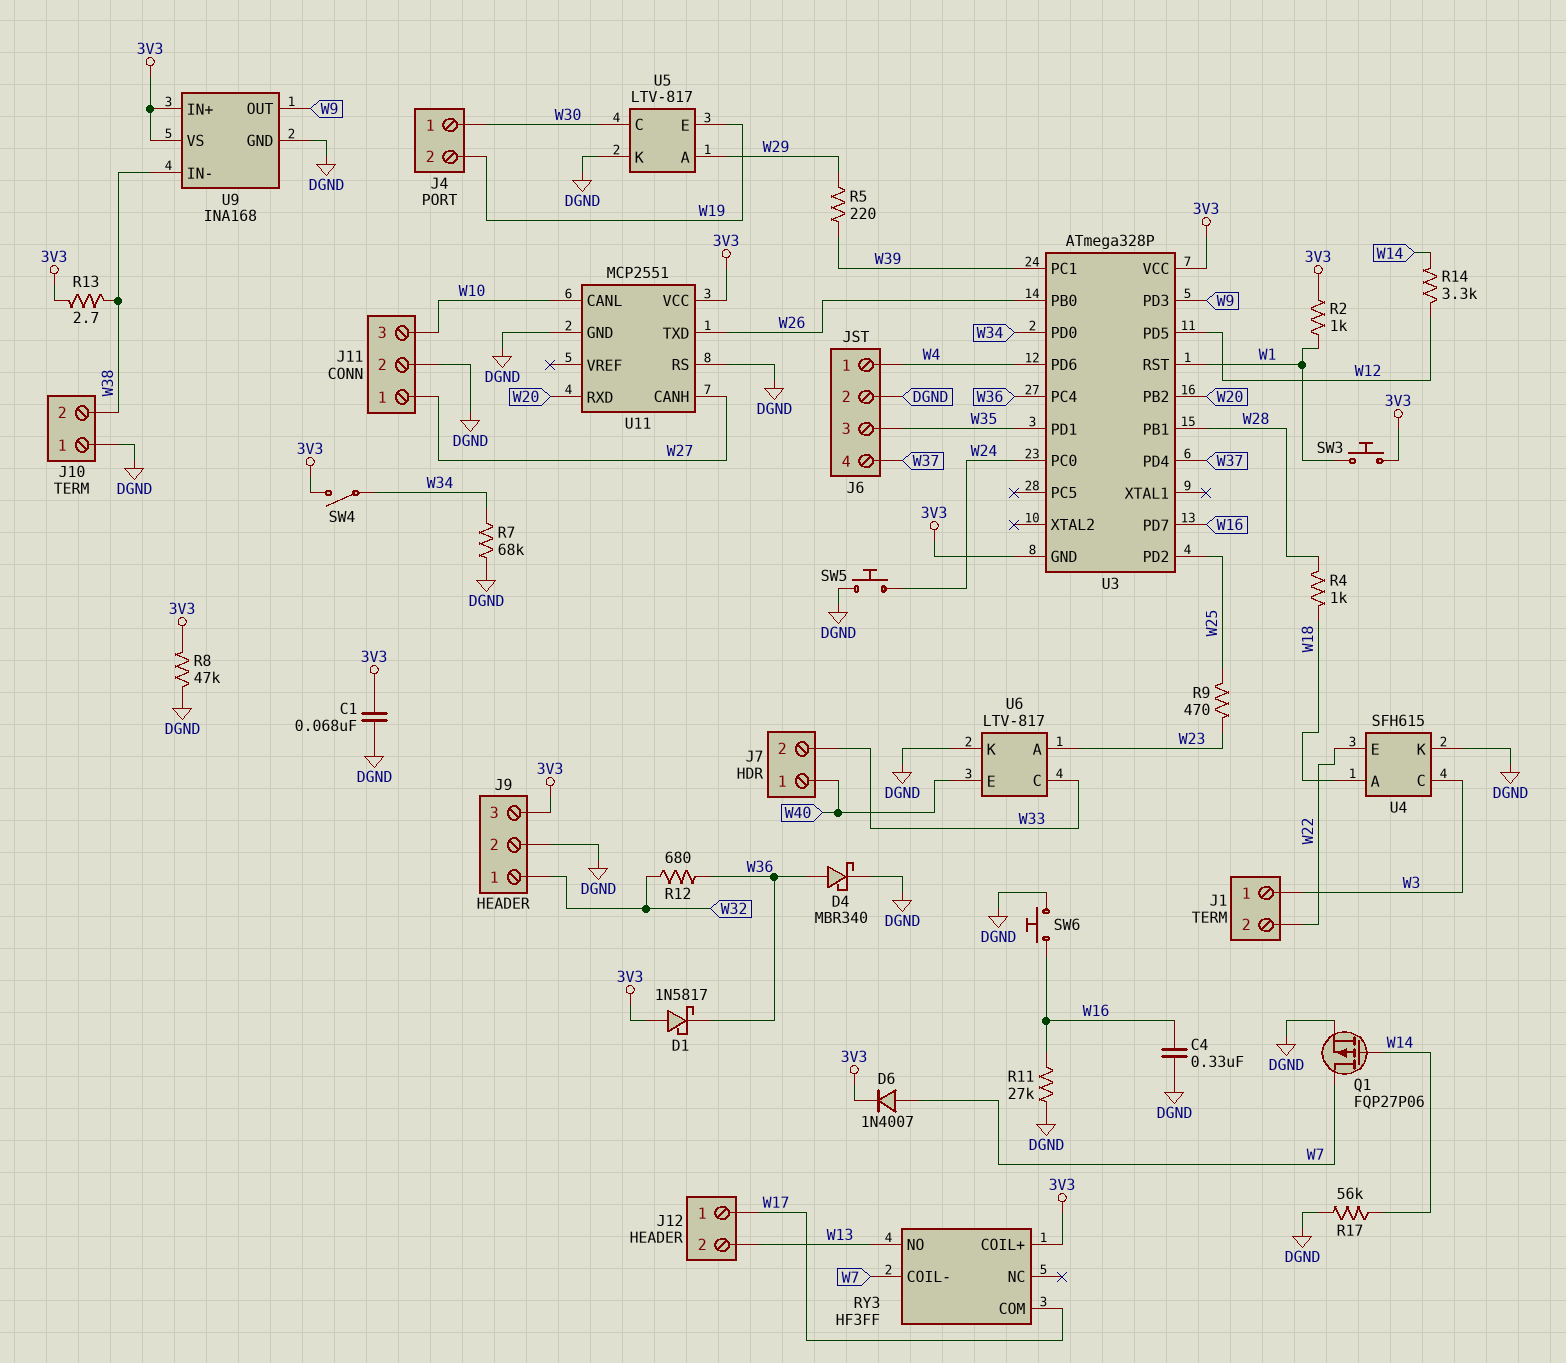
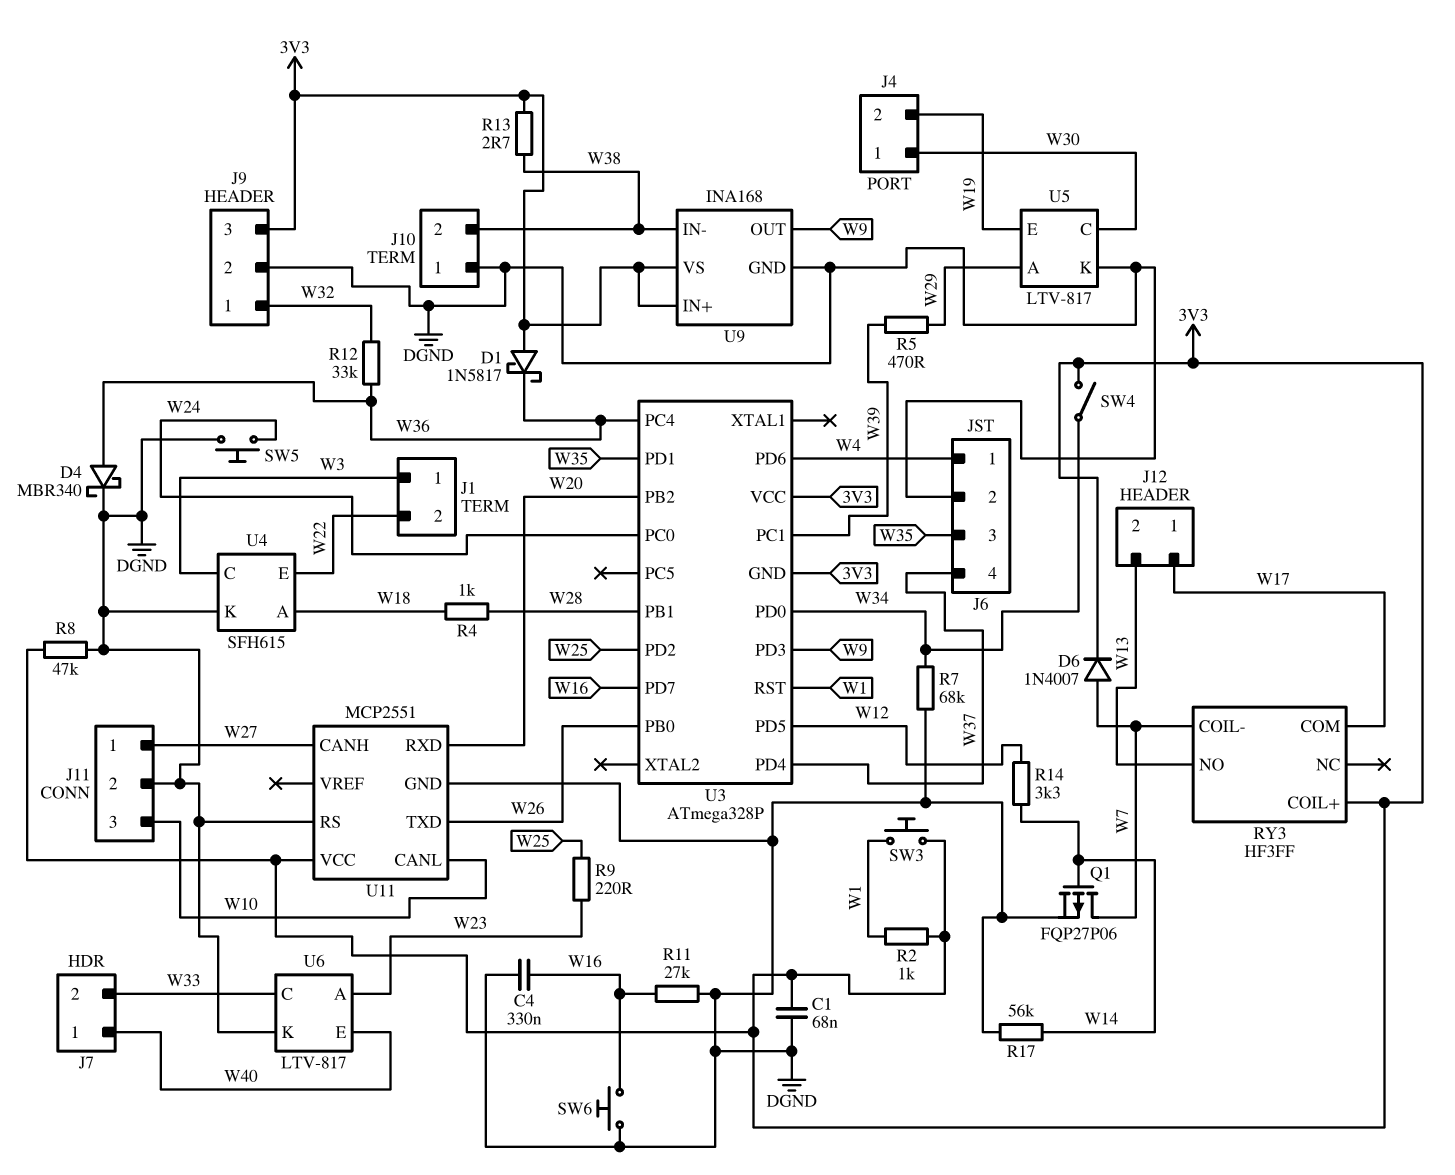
R5: 220 (W29, W39) -> 470 (W29, W39)
R9: 470 (W23, W25) -> 220 (W23, W25)
R12: 680 (W32, W36) -> 33k (W32, W36)

